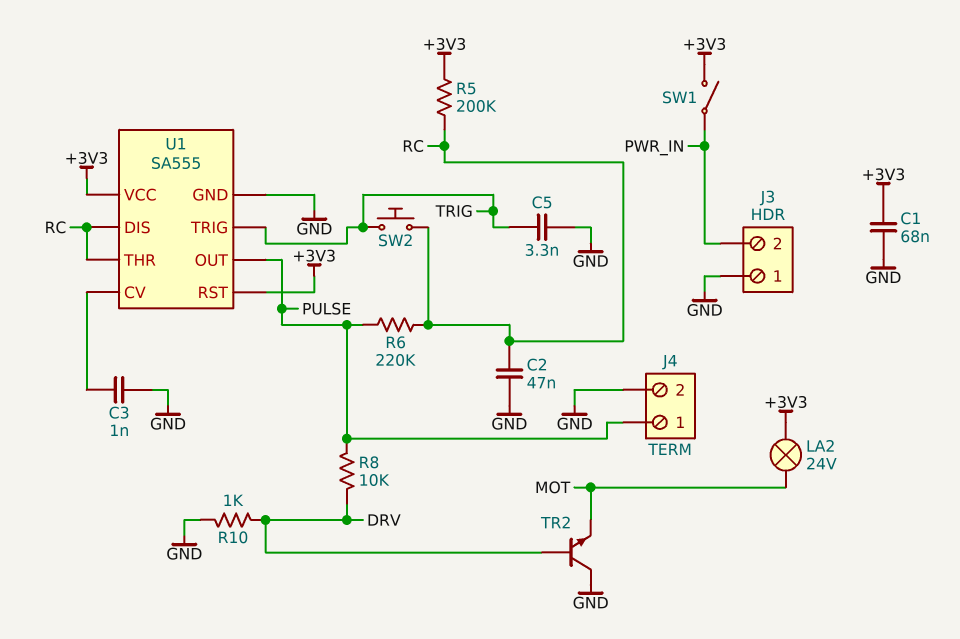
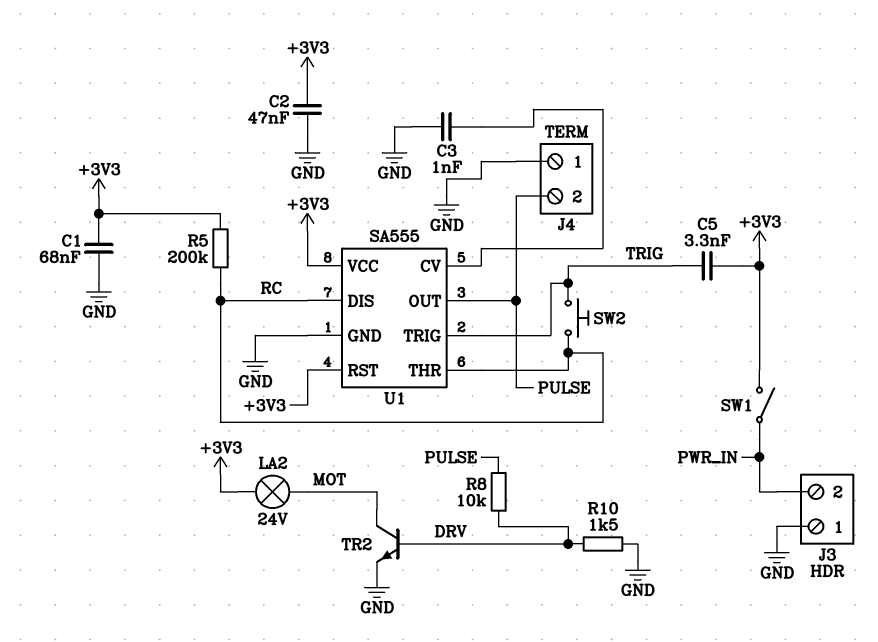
C2: 47nF (GND, RC) -> 47nF (+3V3, GND)
C5: 3.3nF (GND, TRIG) -> 3.3nF (+3V3, TRIG)
J4 pin 1: PULSE -> GND
J4 pin 2: GND -> PULSE
R6: 220k (PULSE, RC) -> none
R10: 1k (DRV, GND) -> 1.5k (DRV, GND)
TR2: NPN (B DRV, C GND, E MOT) -> NPN (B DRV, C MOT, E GND)

